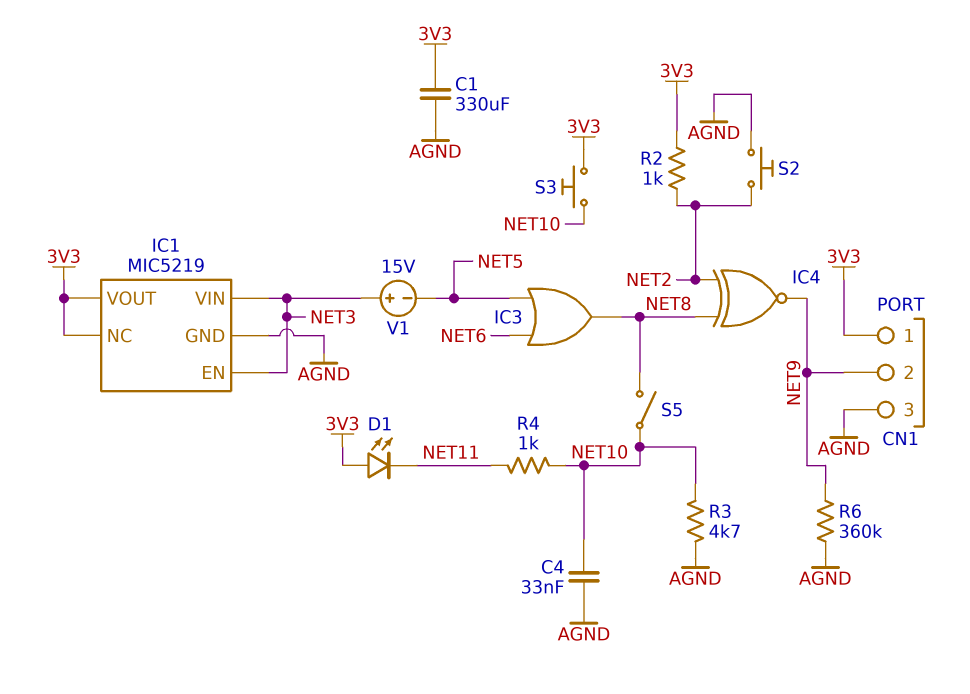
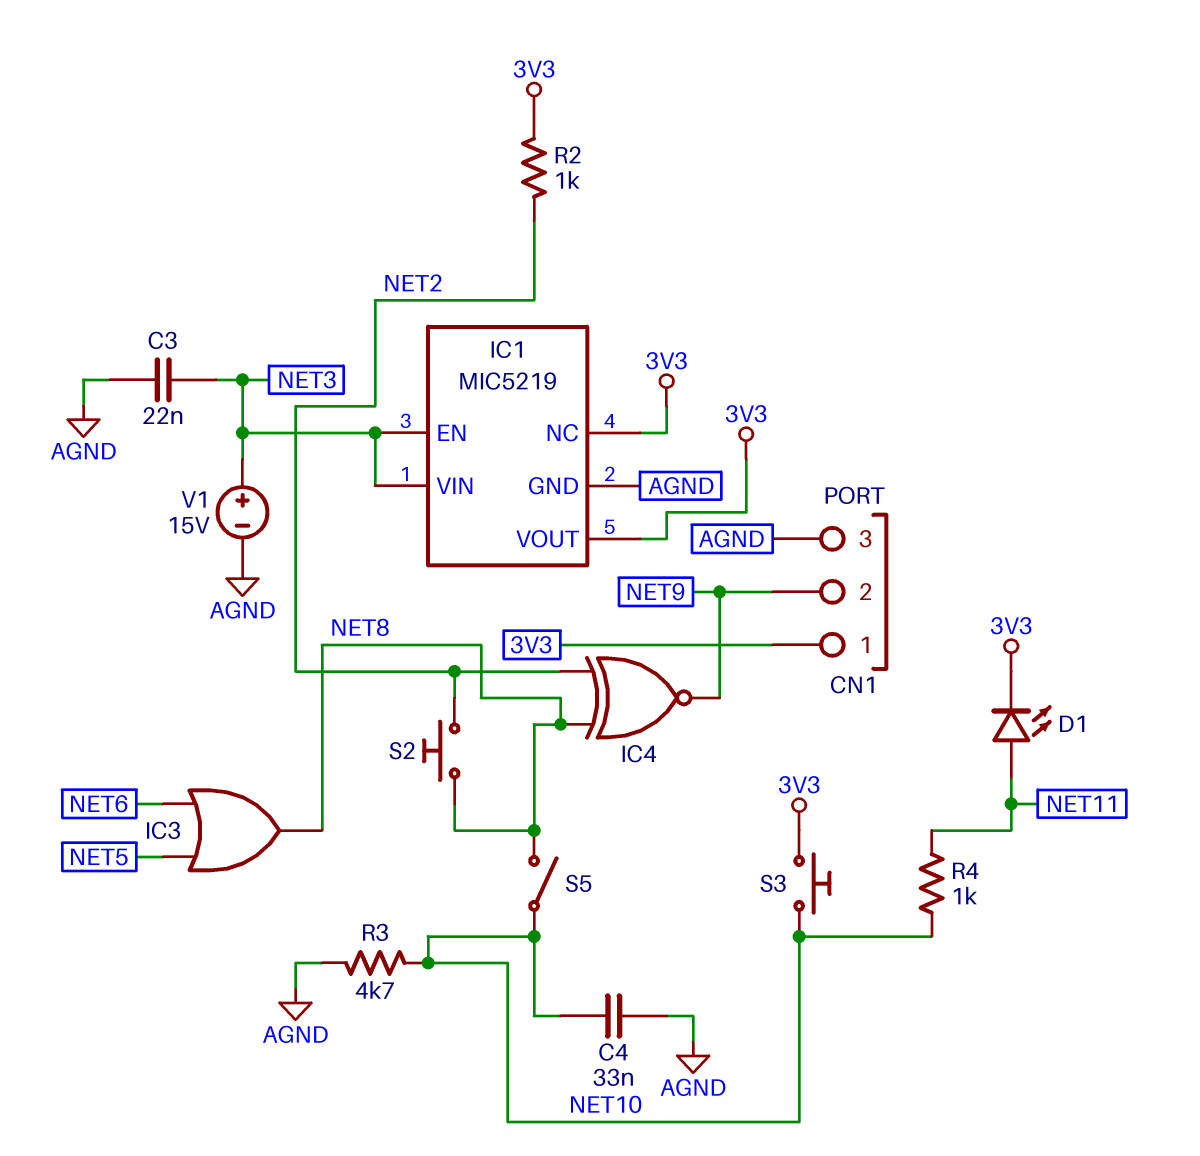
C1: 330uF (3V3, AGND) -> none
C3: none -> 22nF (AGND, NET3)
D1: LED (A 3V3, K NET11) -> LED (A NET11, K 3V3)
R6: 360k (AGND, NET9) -> none
S2: button (AGND, NET2) -> button (NET2, NET8)
V1: 15V (plus NET3, minus NET5) -> 15V (plus NET3, minus AGND)

